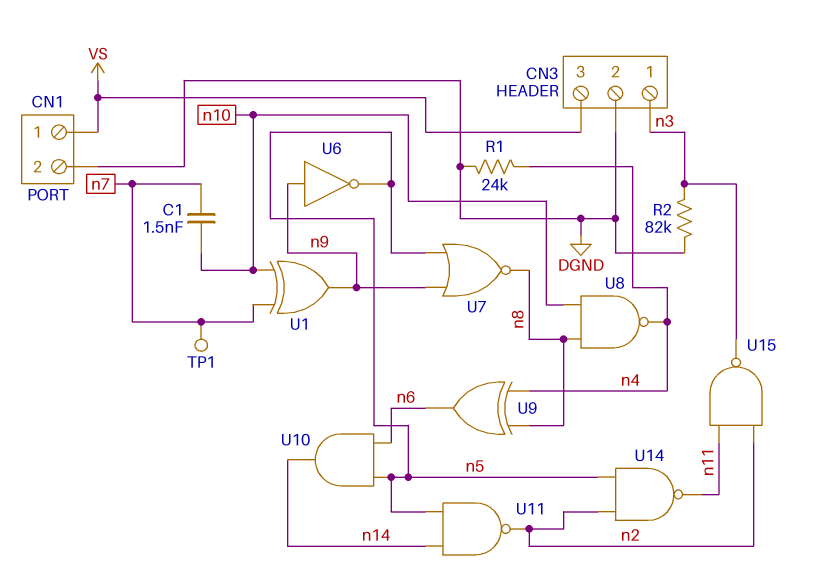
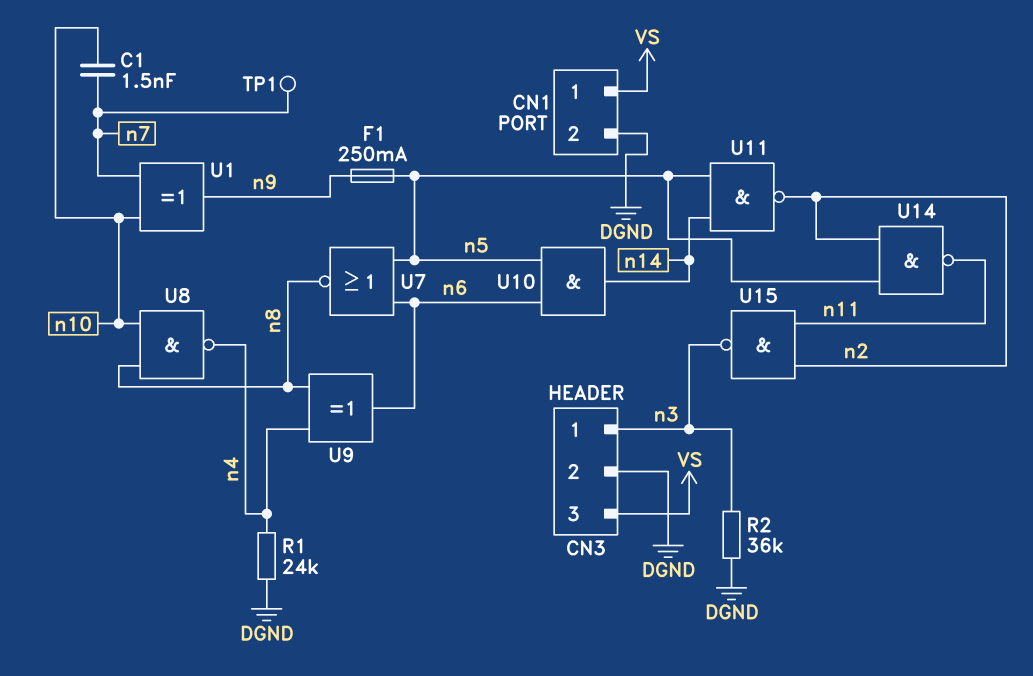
F1: none -> 250mA (n5, n9)
R2: 82k (DGND, n3) -> 36k (DGND, n3)
U6: NOT (in n9, out n5) -> none
U7: NOR (in n5, in n9, out n8) -> NOR (in n5, in n6, out n8)

